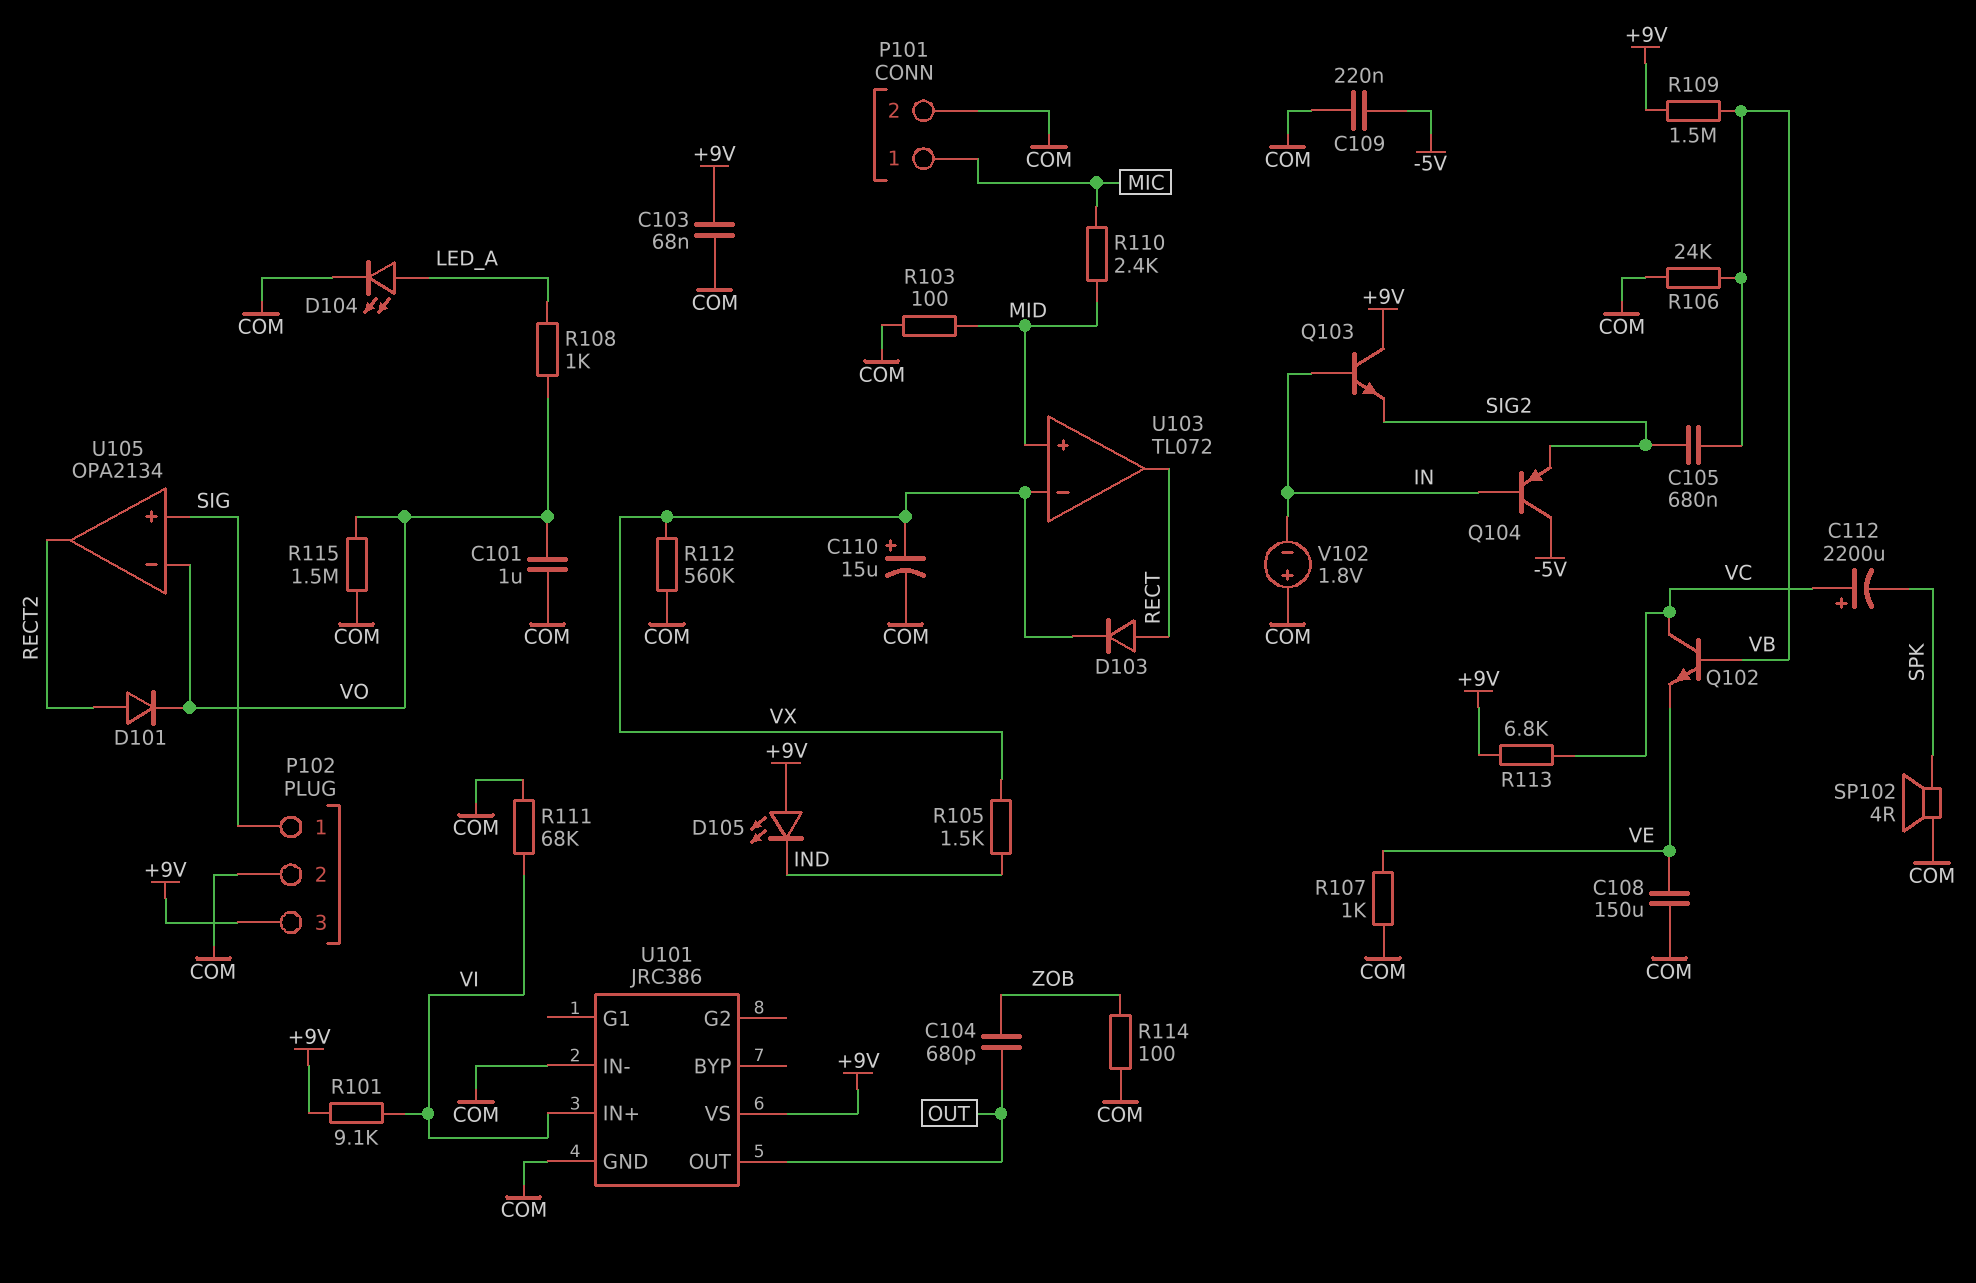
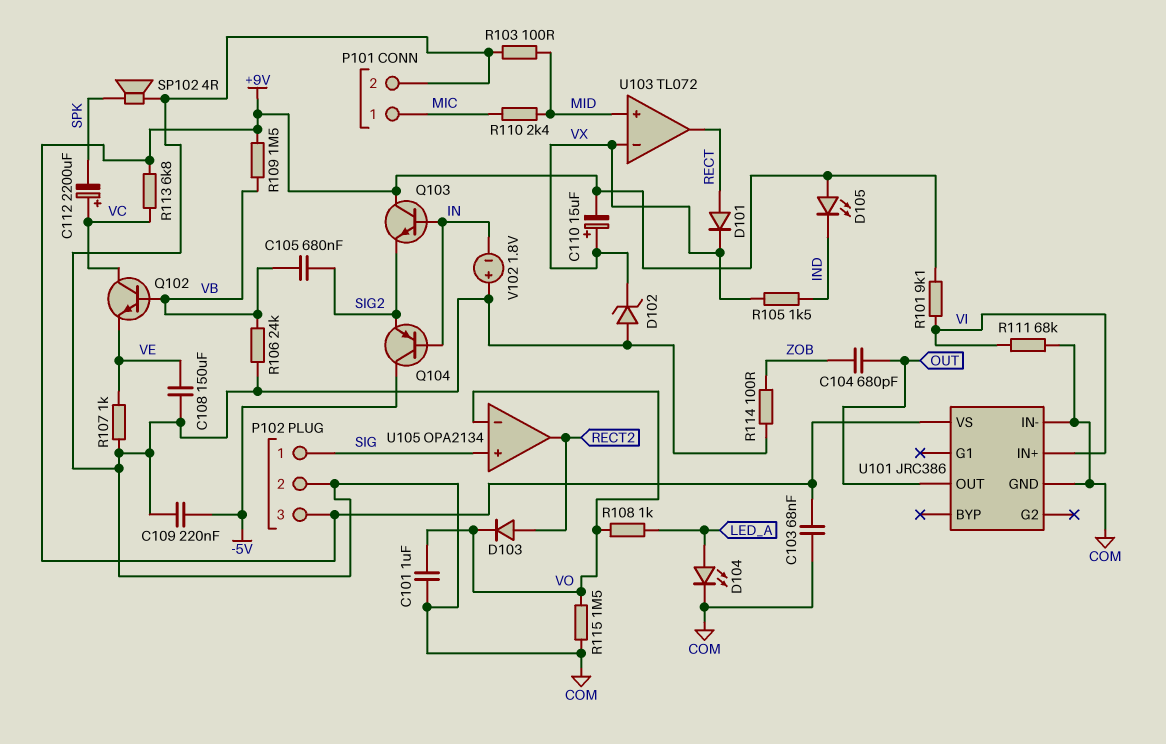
C110: 15uF (plus VX, minus COM) -> 15uF (plus VX, minus +9V)
D101: diode (A RECT2, K VO) -> diode (A RECT, K VX)
D102: none -> zener (A COM, K VX)
D103: diode (A RECT, K VX) -> diode (A RECT2, K VO)
R112: 560k (COM, VX) -> none

